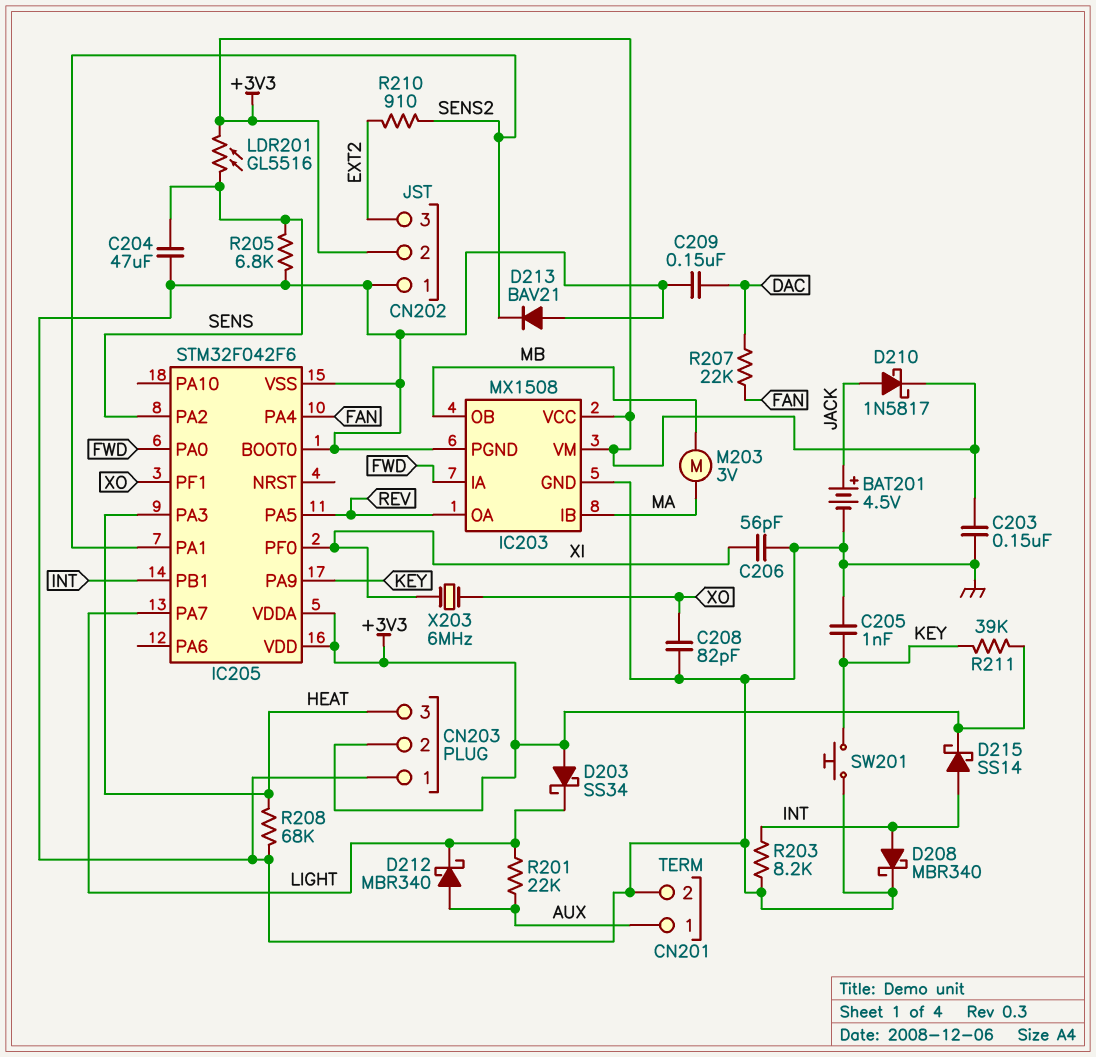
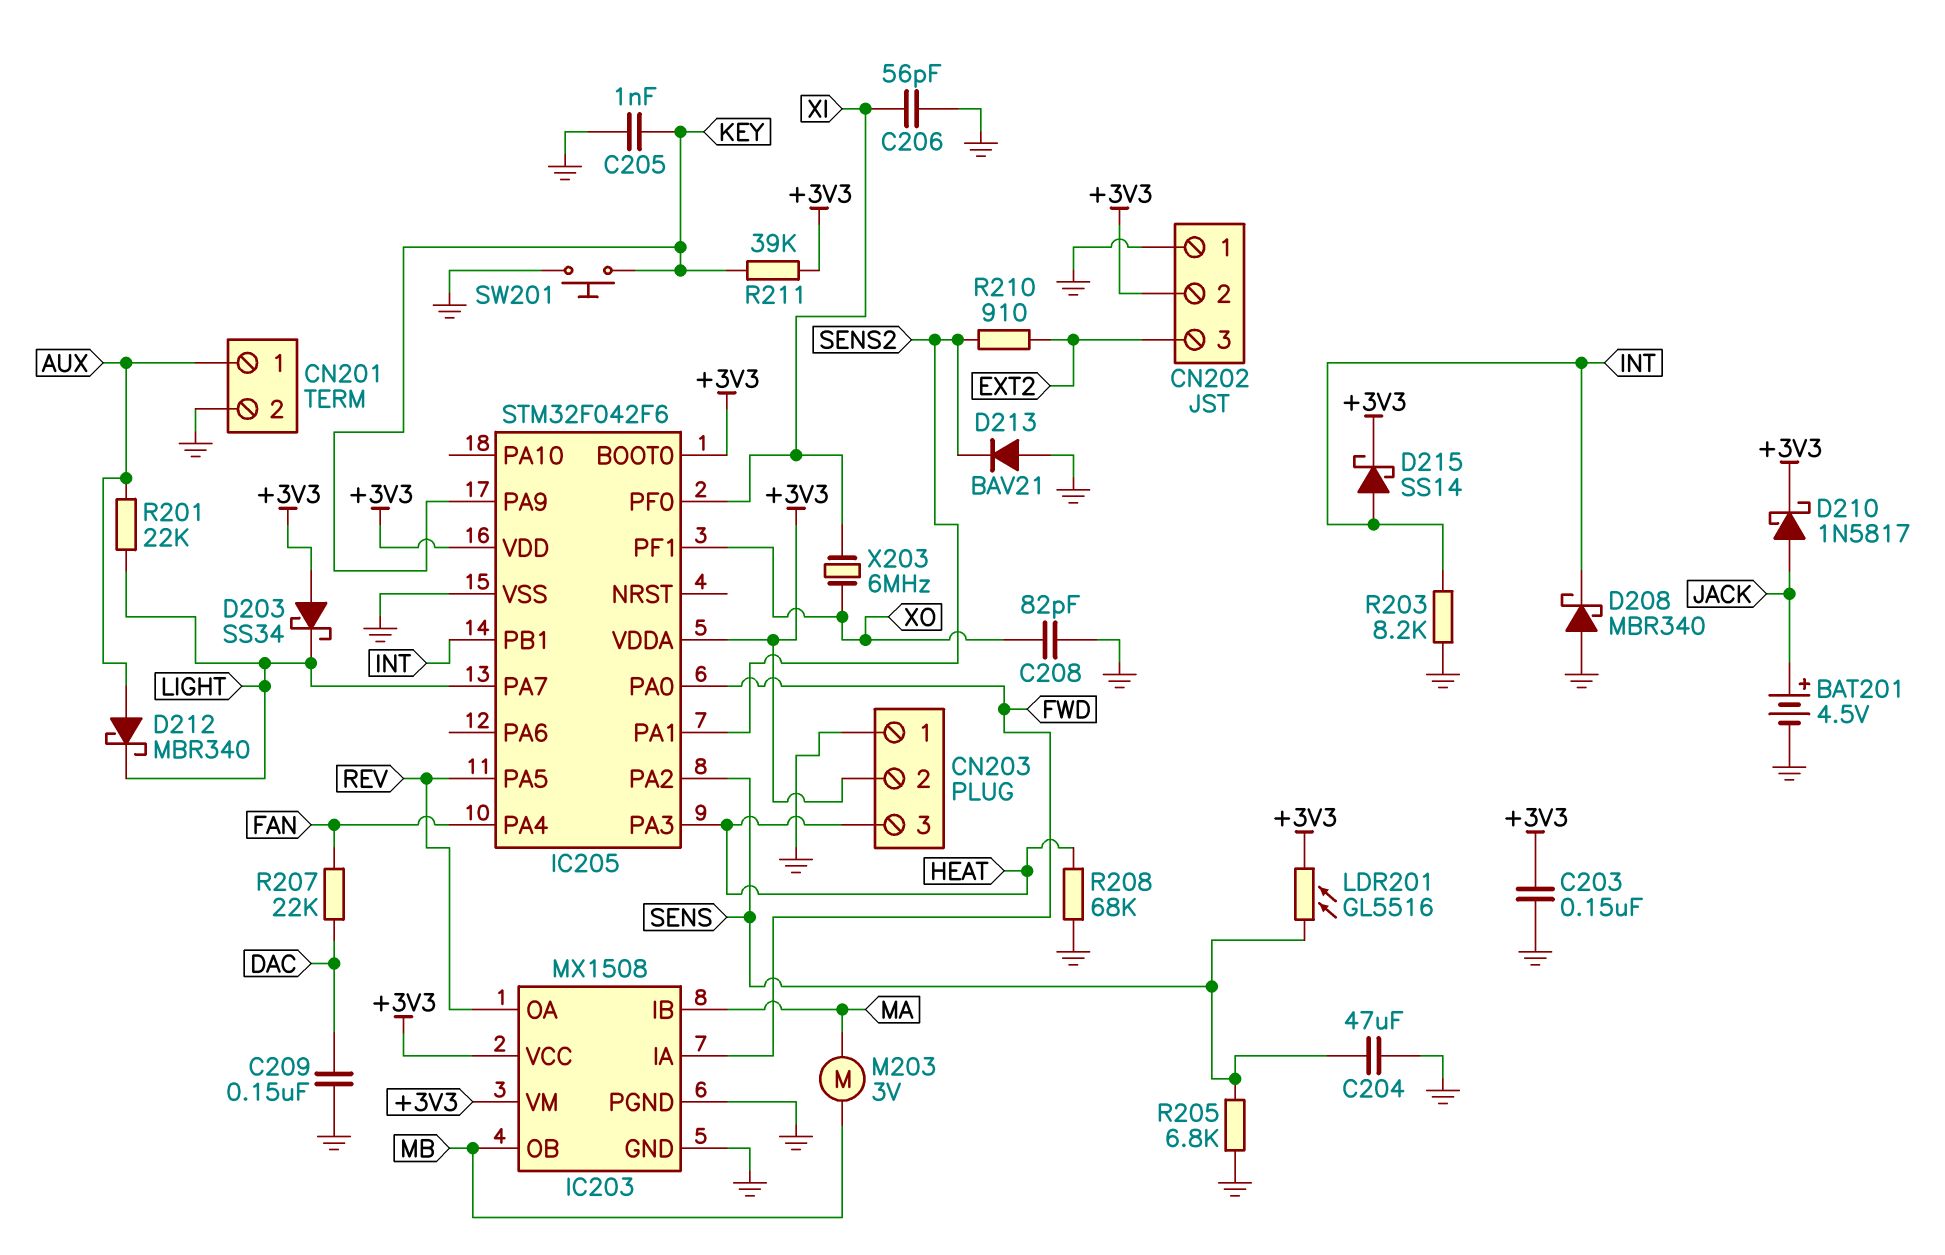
D208: schottky MBR340 (A INT, K GND) -> schottky MBR340 (A GND, K INT)
IC205 pin BOOT0: GND -> +3V3

